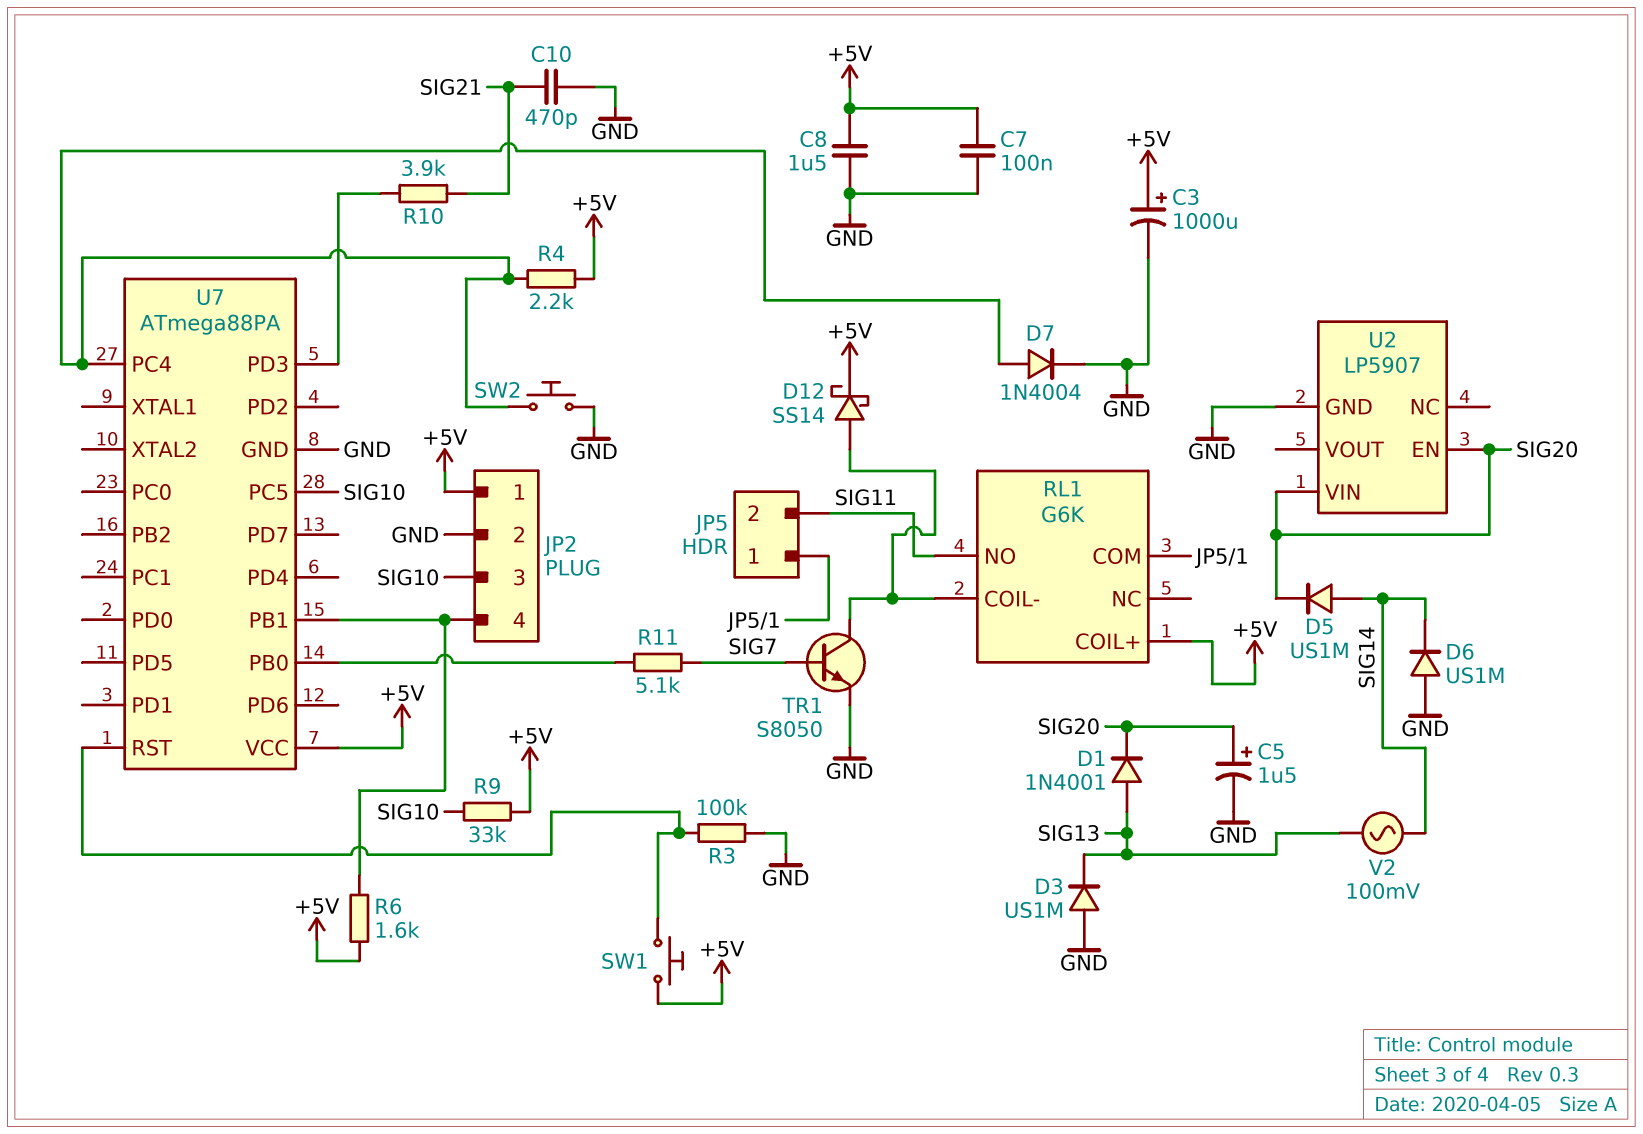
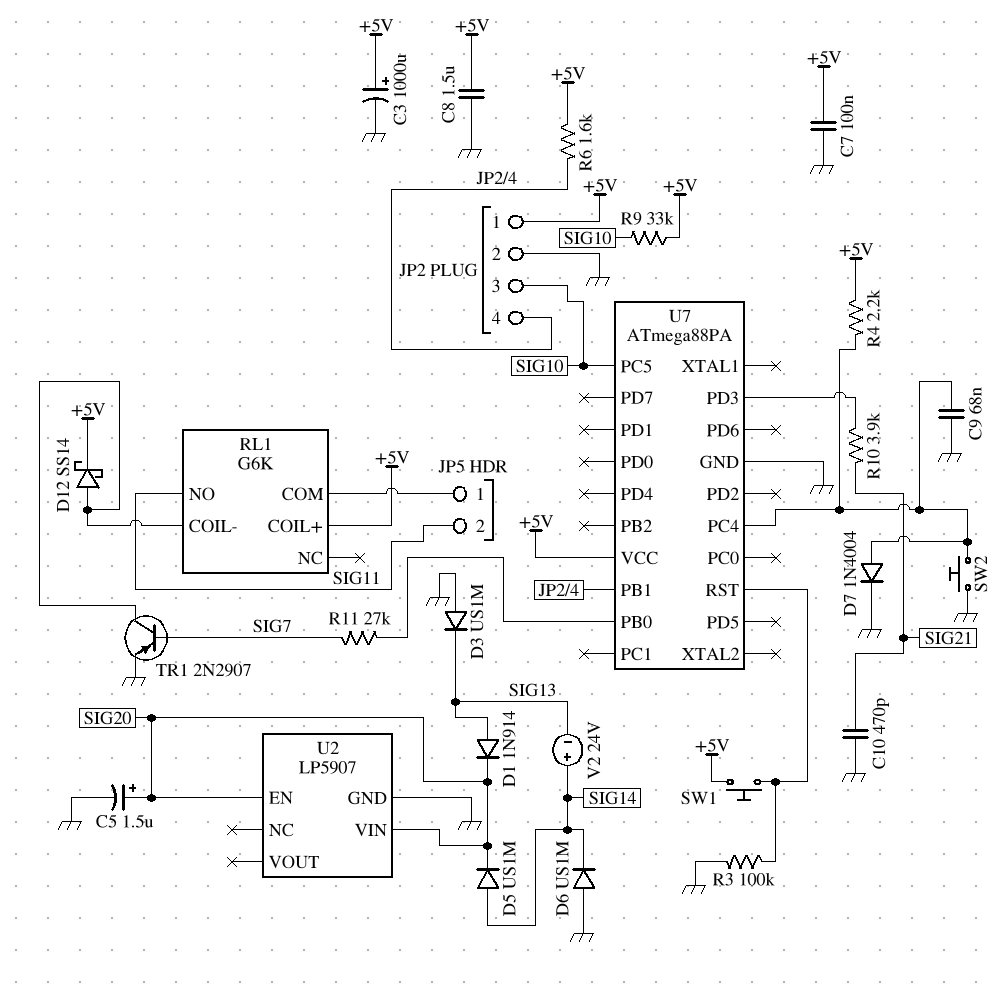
C9: none -> 68nF (GND, U7/PC4)
D1: diode 1N4001 (A SIG13, K SIG20) -> diode 1N914 (A SIG13, K SIG20)
R11: 5.1k (SIG7, U7/PB0) -> 27k (SIG7, U7/PB0)
TR1: NPN S8050 (B SIG7, C RL1/COIL-, E GND) -> PNP 2N2907 (B SIG7, C RL1/COIL-, E GND)
V2: AC 100mV (SIG13, SIG14) -> 24V (plus SIG14, minus SIG13)

